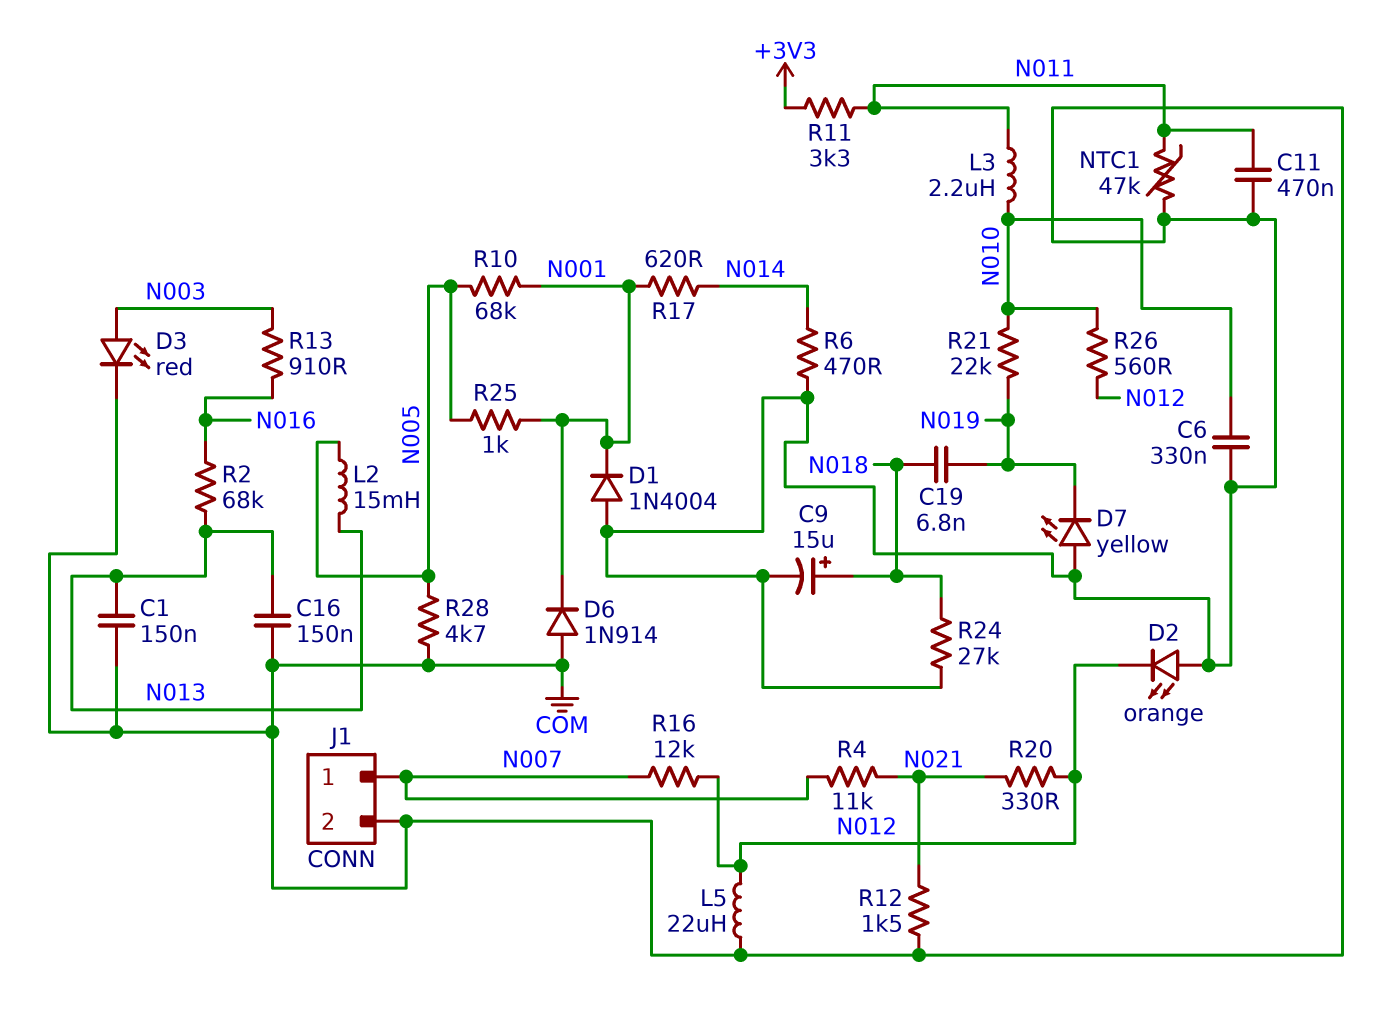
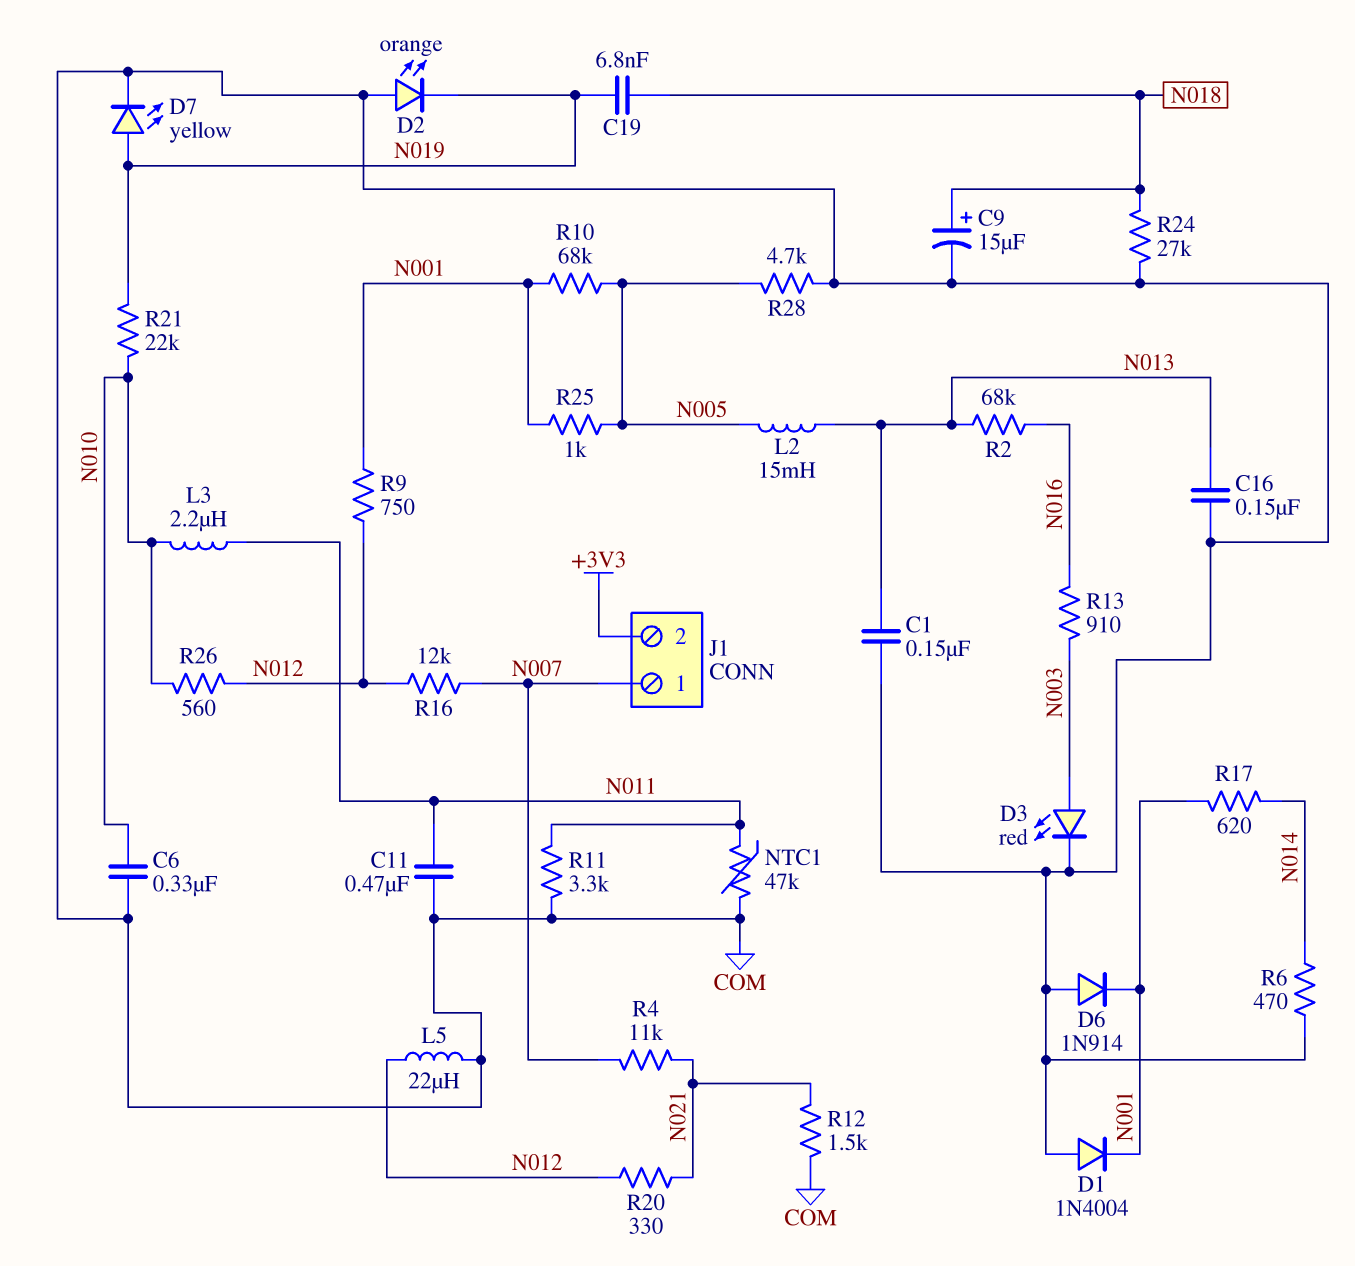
D2: LED orange (A COM, K N012) -> LED orange (A COM, K N019)
D7: LED yellow (A COM, K N019) -> LED yellow (A N019, K COM)
J1 pin 2: COM -> +3V3
R9: none -> 750 (N001, N012)
R11: 3.3k (+3V3, N011) -> 3.3k (COM, N011)

